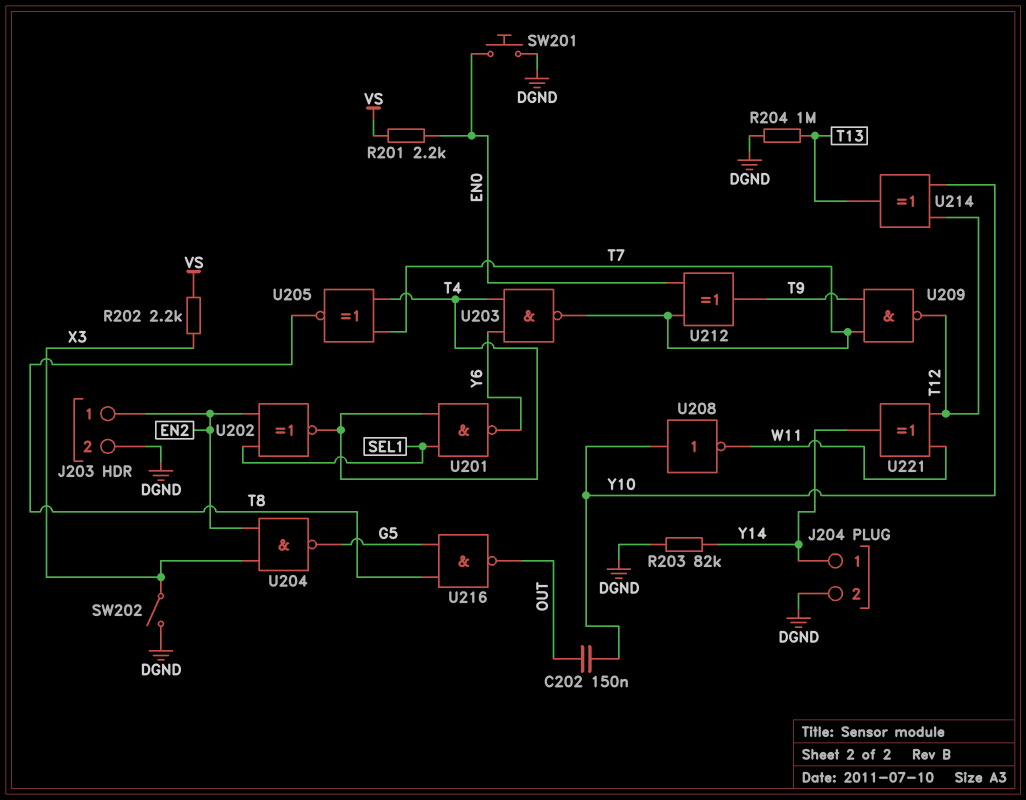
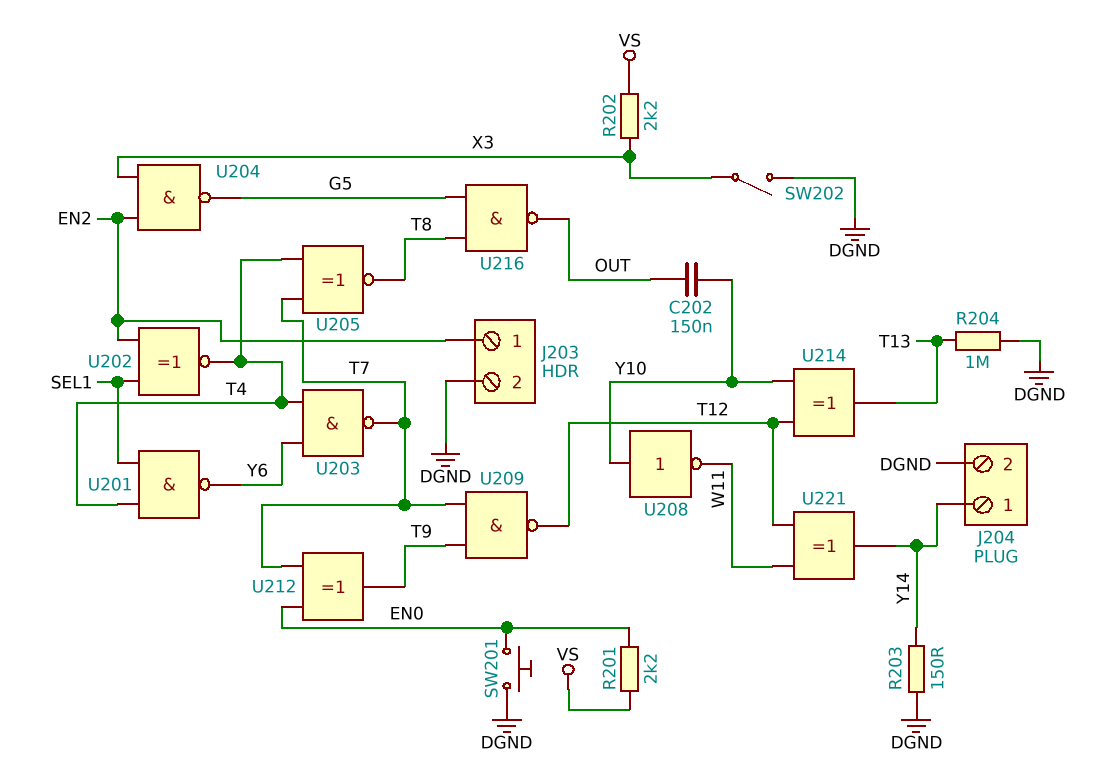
R203: 82k (DGND, Y14) -> 150 (DGND, Y14)

